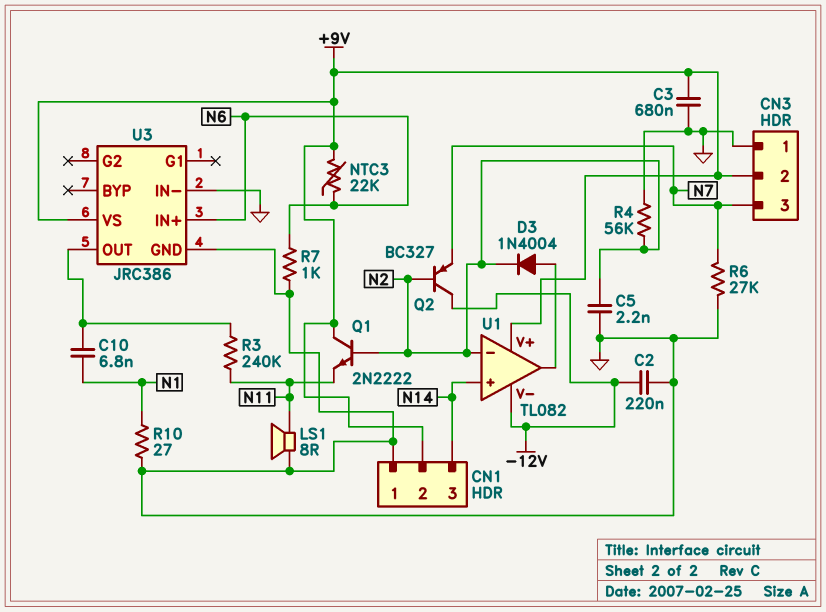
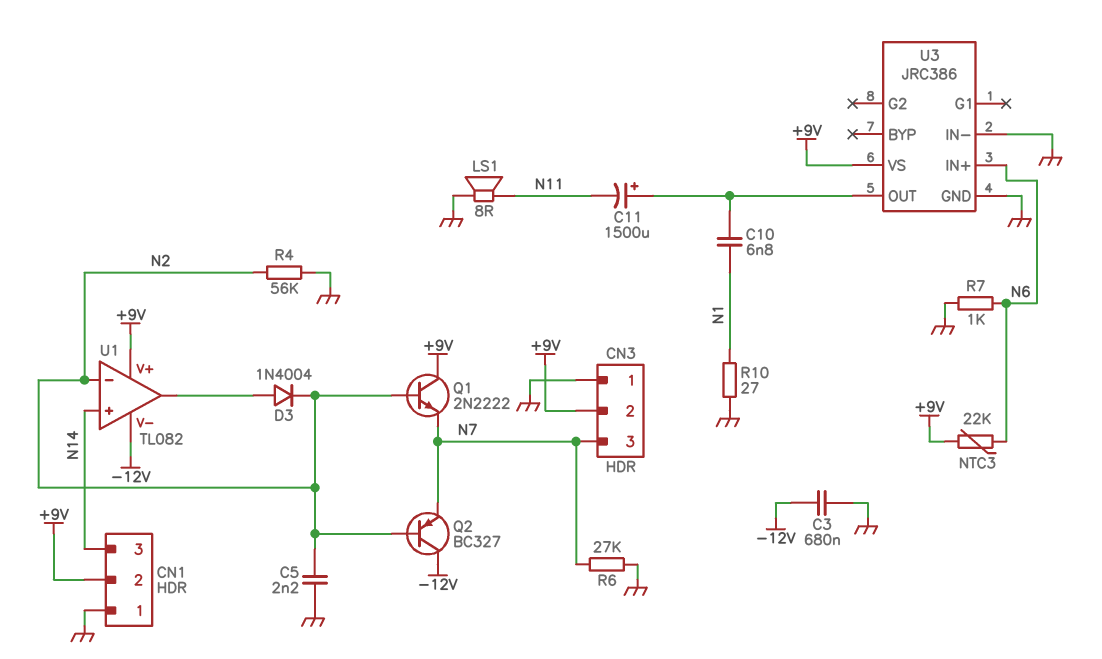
C2: 220nF (-12V, GND) -> none
C3: 680nF (+9V, GND) -> 680nF (-12V, GND)
C11: none -> 1500uF (plus U3/OUT, minus N11)
Q1: NPN 2N2222 (B N2, C +9V, E N11) -> NPN 2N2222 (B N2, C +9V, E N7)
R3: 240k (N11, U3/OUT) -> none

